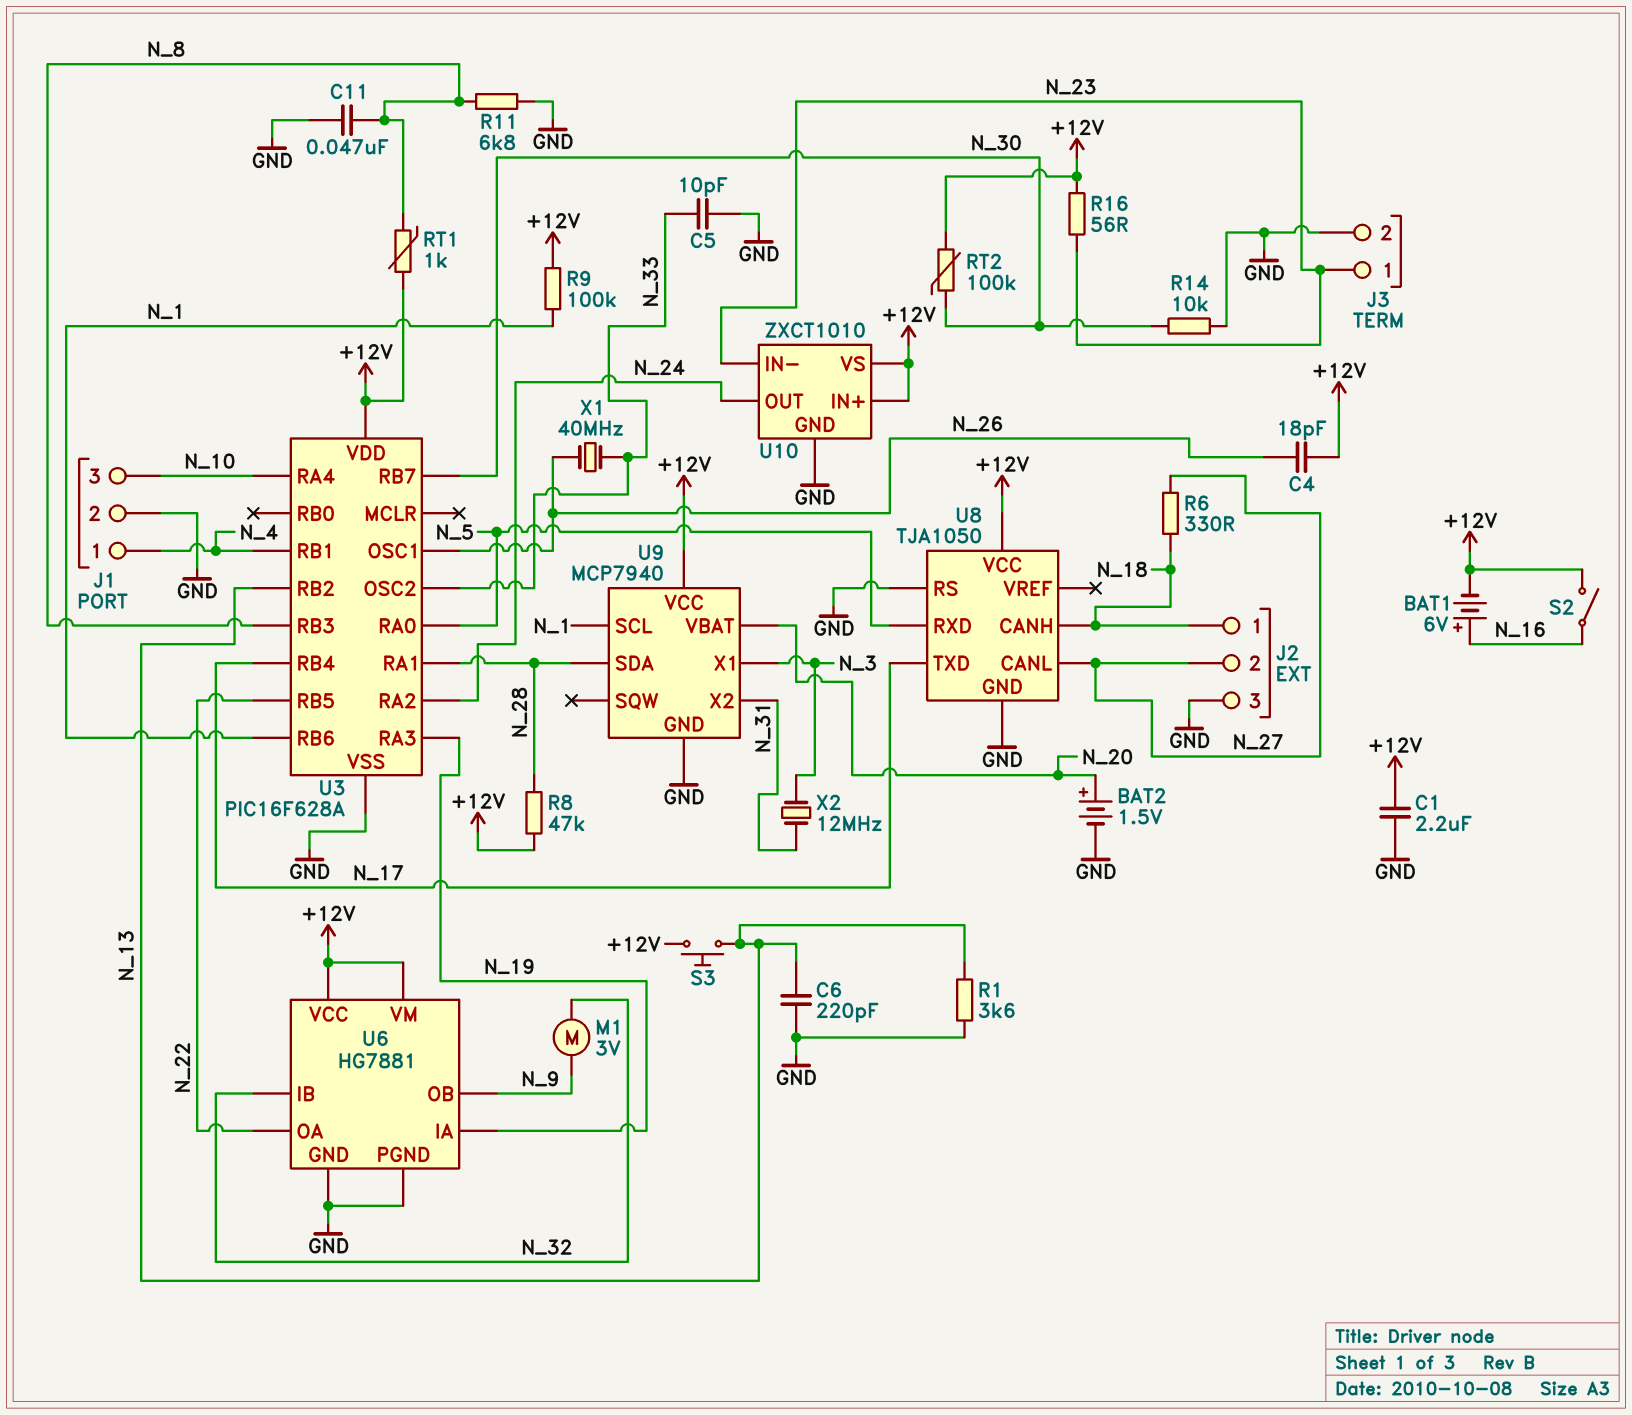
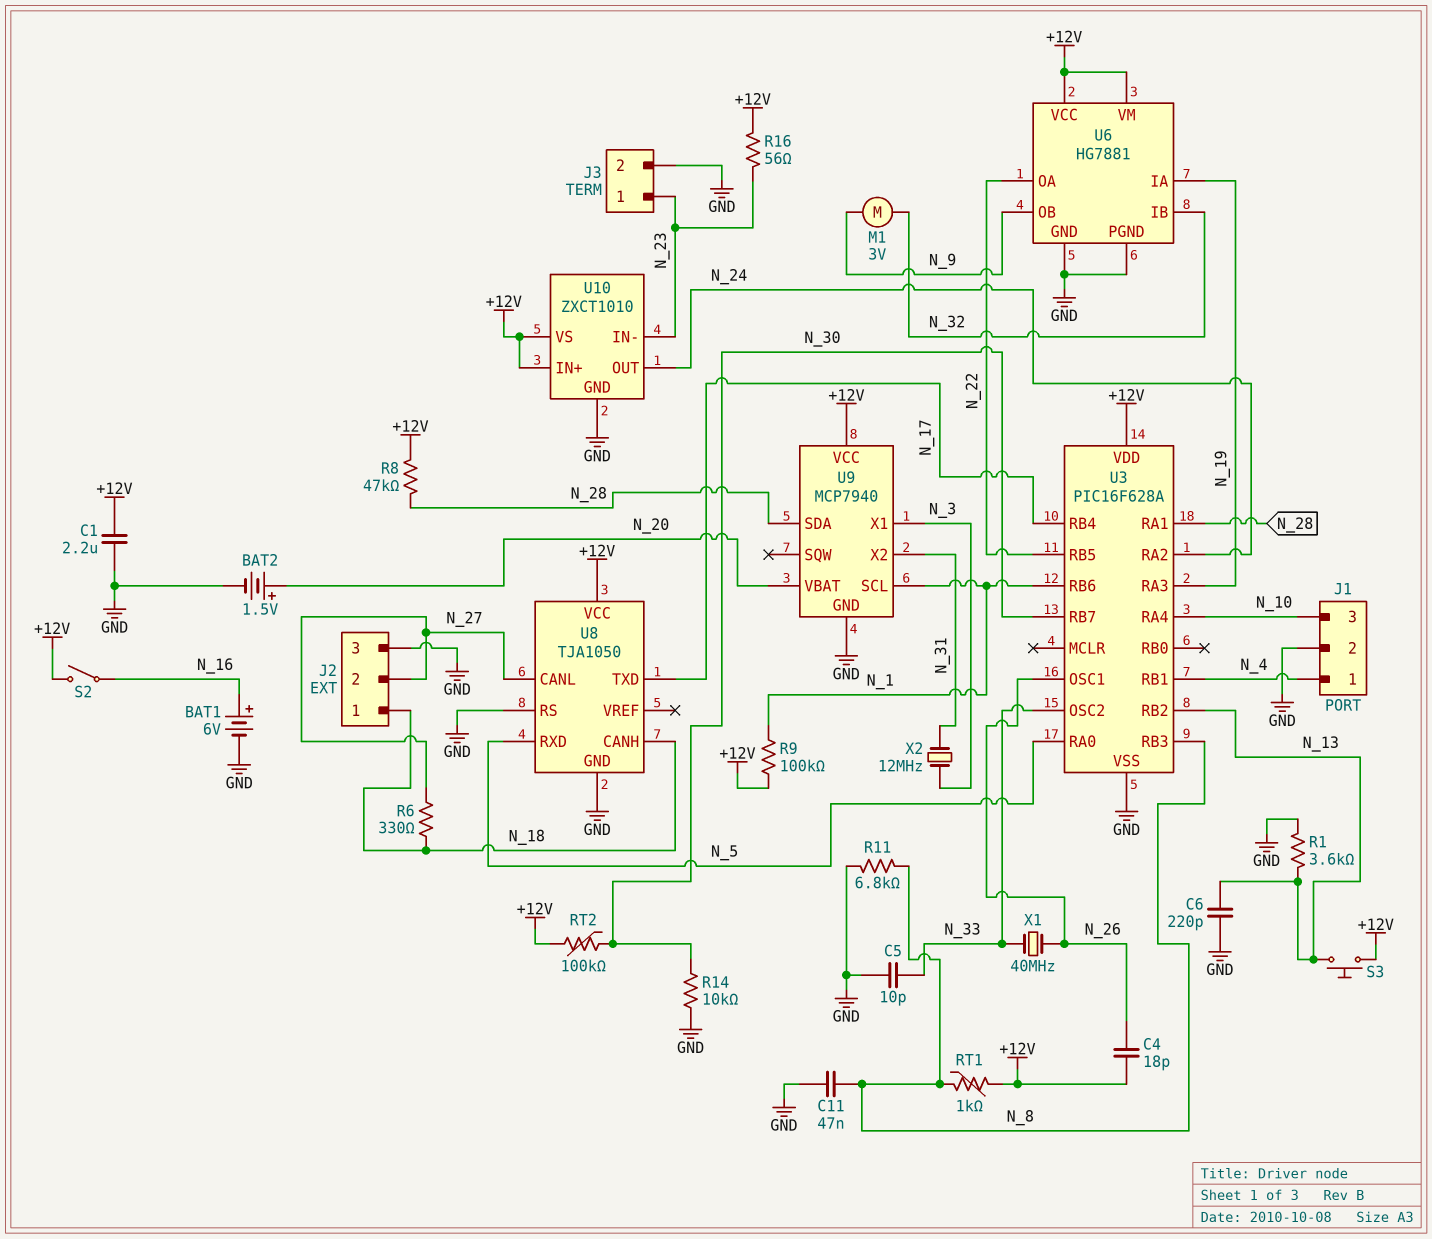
BAT1: 6V (plus N_16, minus +12V) -> 6V (plus N_16, minus GND)

